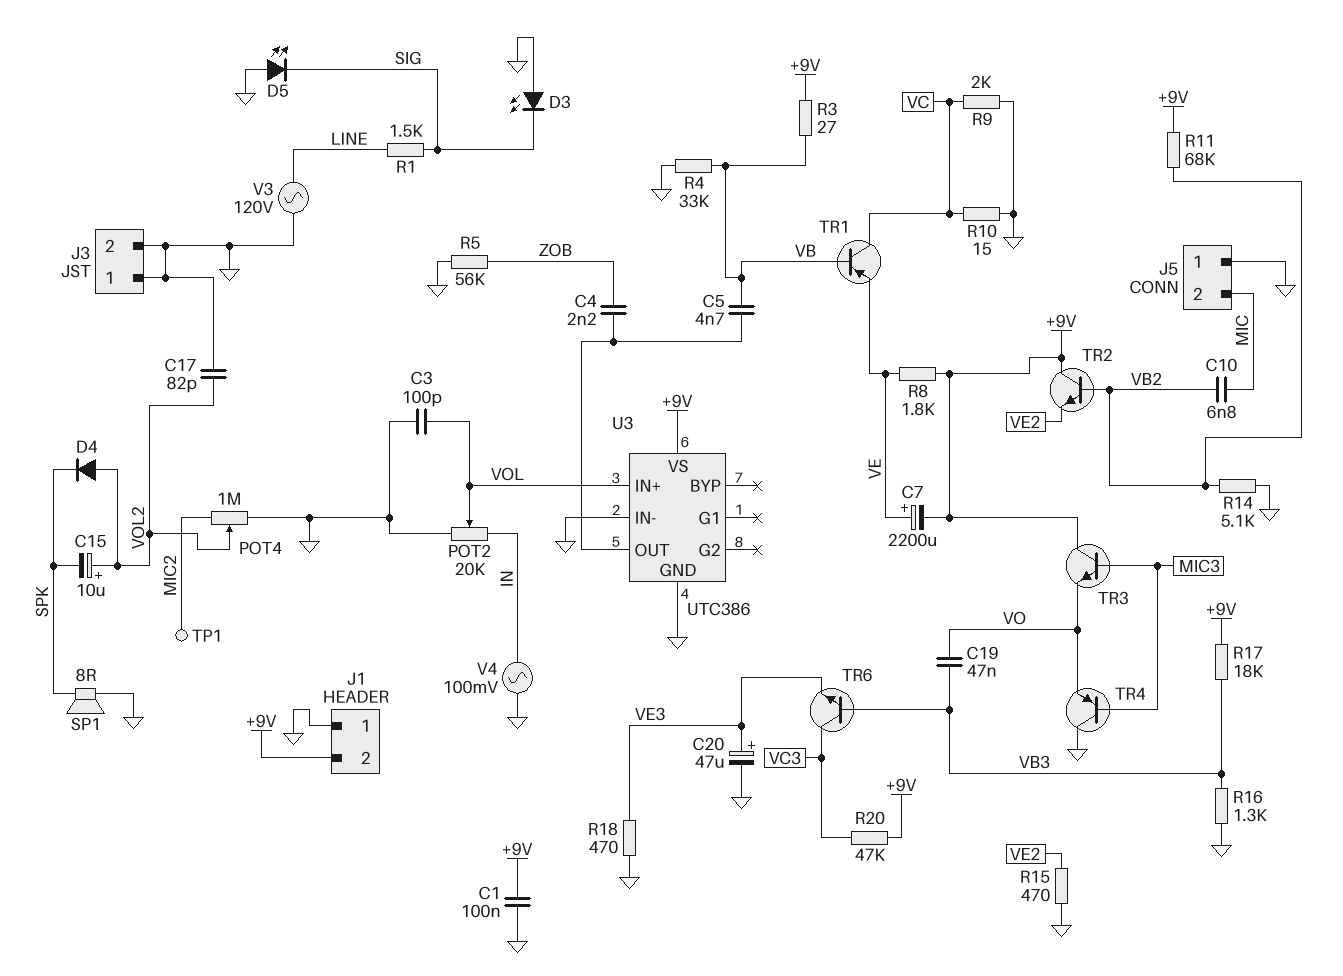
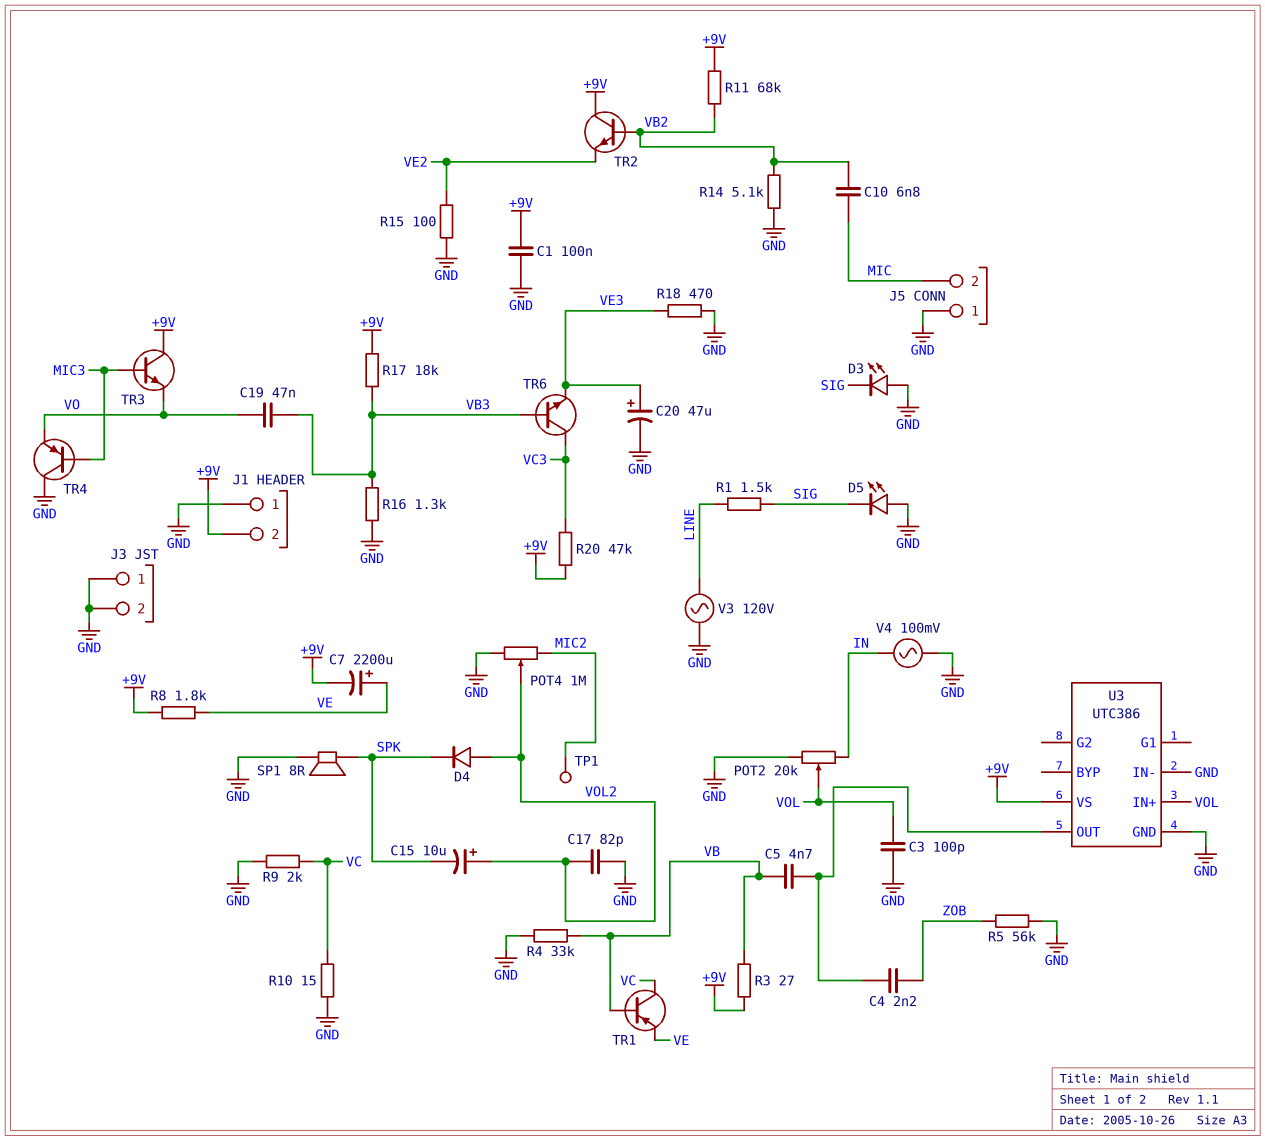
R15: 470 (GND, VE2) -> 100 (GND, VE2)

